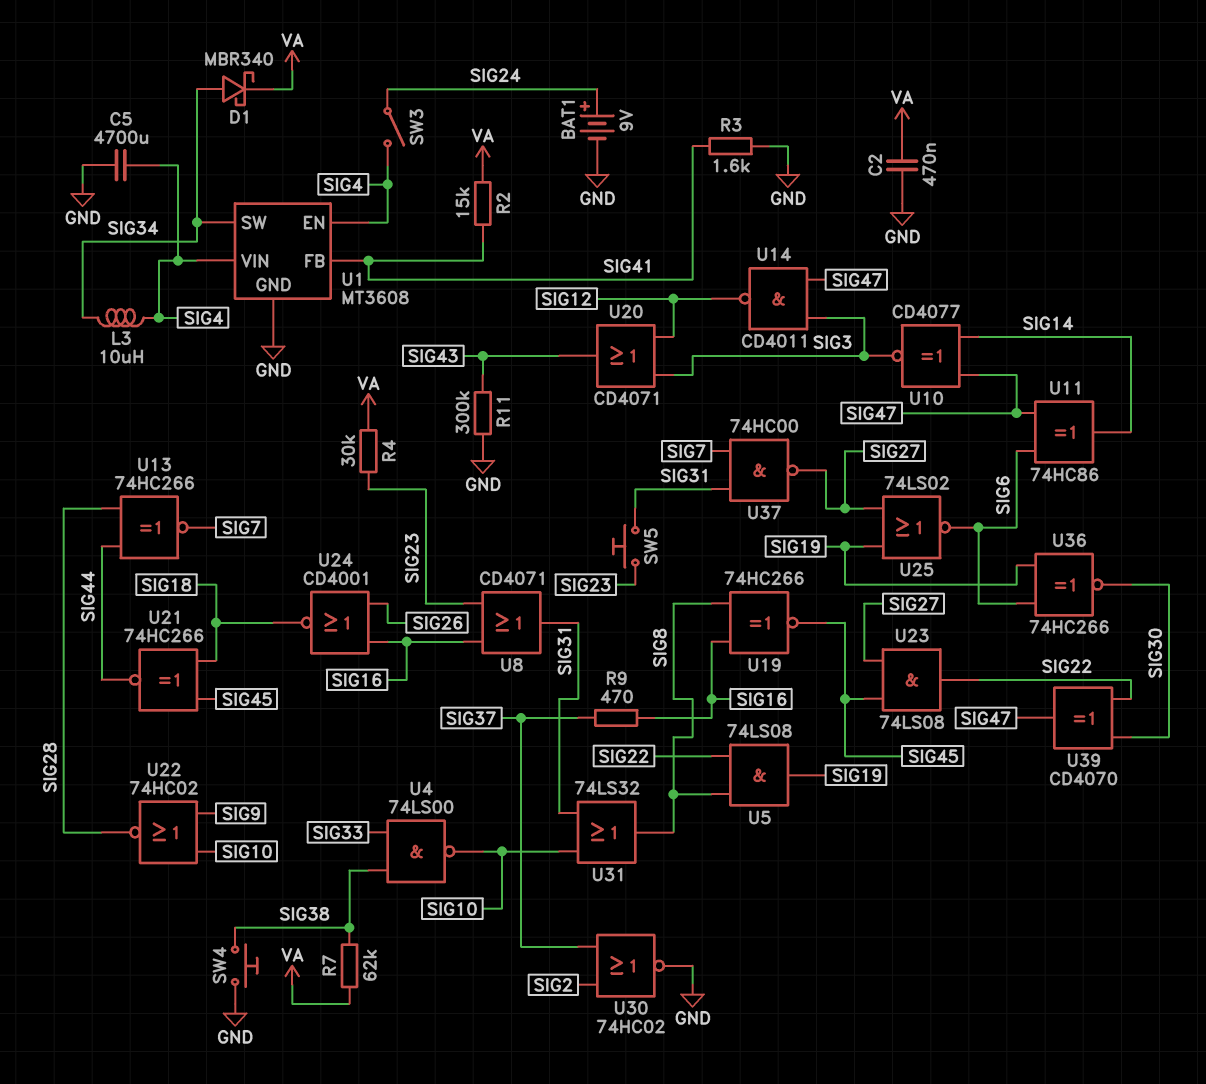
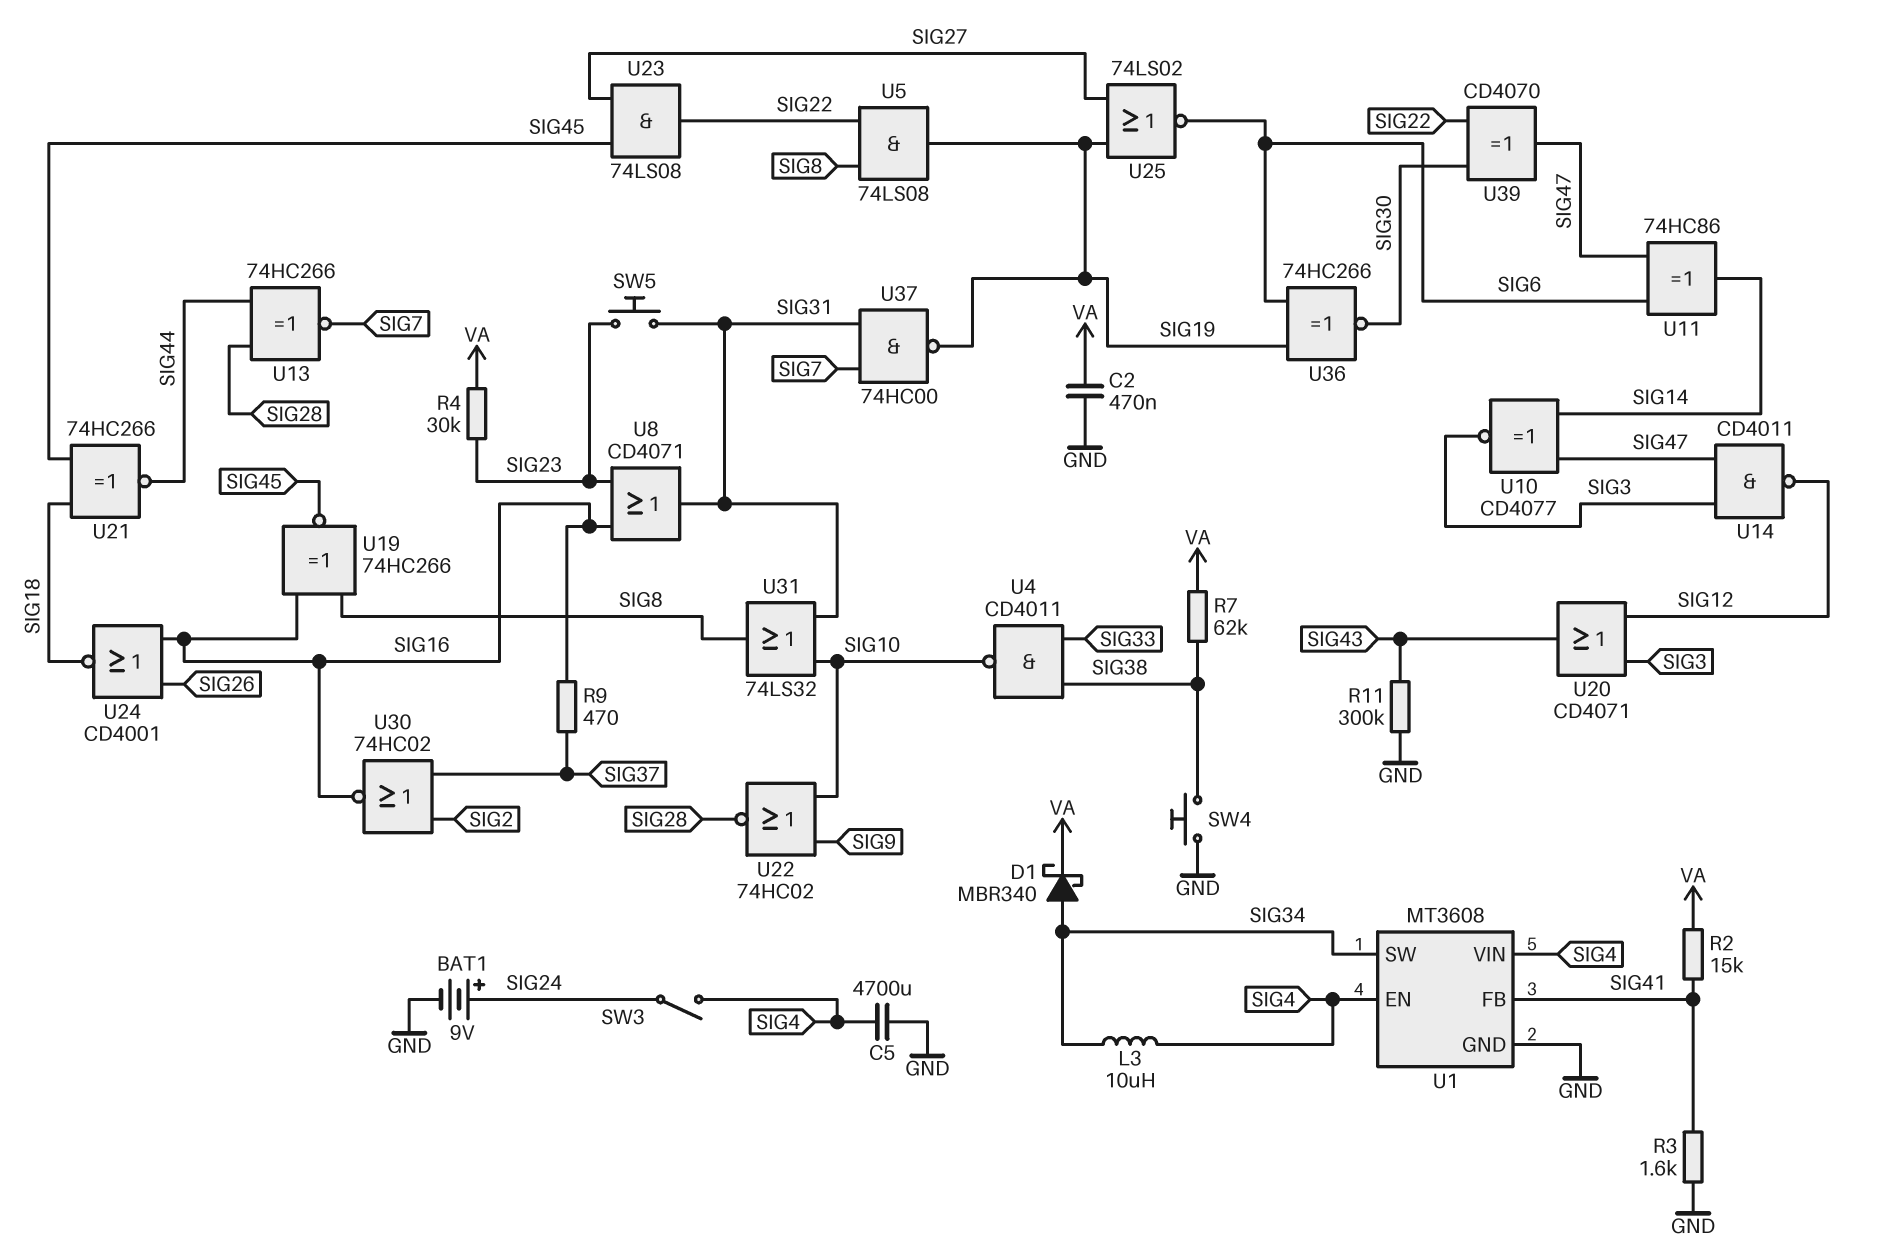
U4: NAND 74LS00 (in SIG33, in SIG38, out SIG10) -> NAND CD4011 (in SIG33, in SIG38, out SIG10)
U30: NOR 74HC02 (in SIG2, in SIG37, out GND) -> NOR 74HC02 (in SIG2, in SIG37, out SIG16)
U37: NAND 74HC00 (in SIG7, in SIG31, out SIG27) -> NAND 74HC00 (in SIG7, in SIG31, out SIG19)

